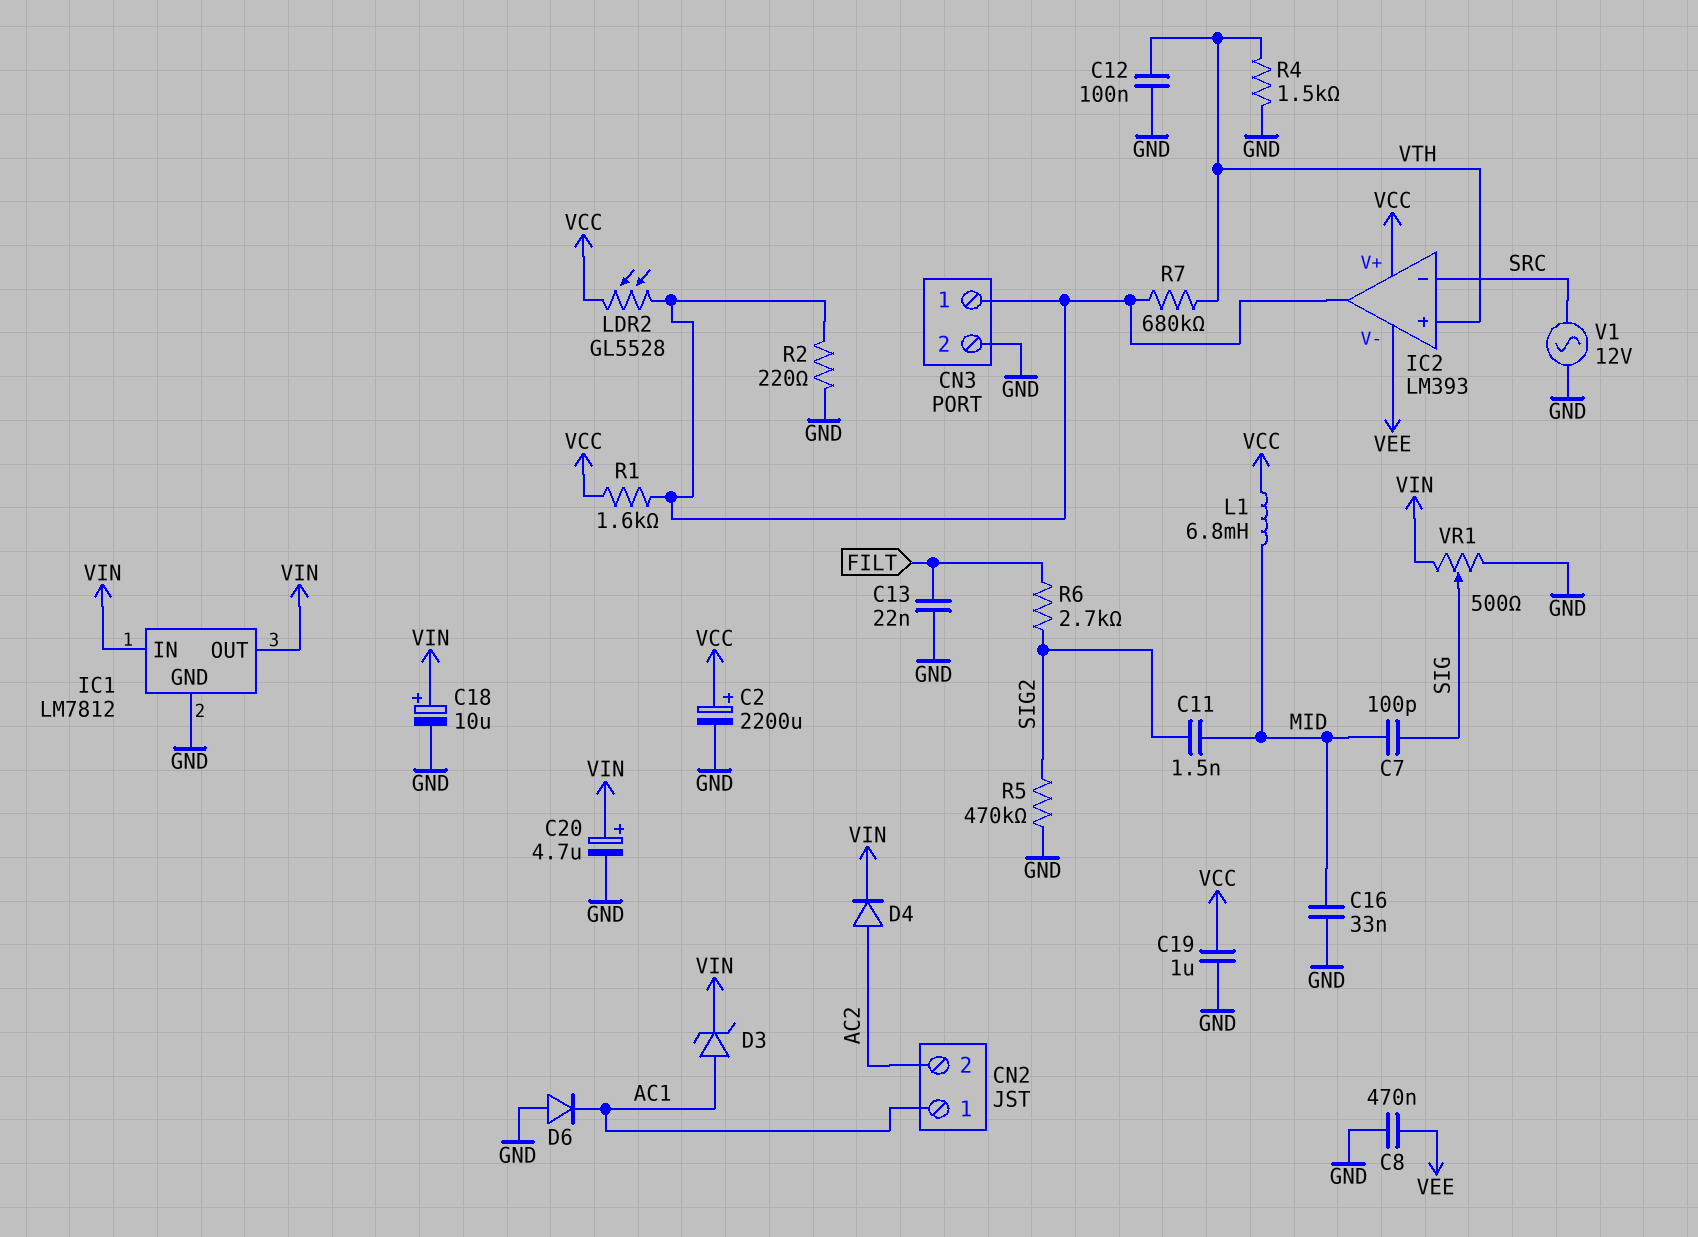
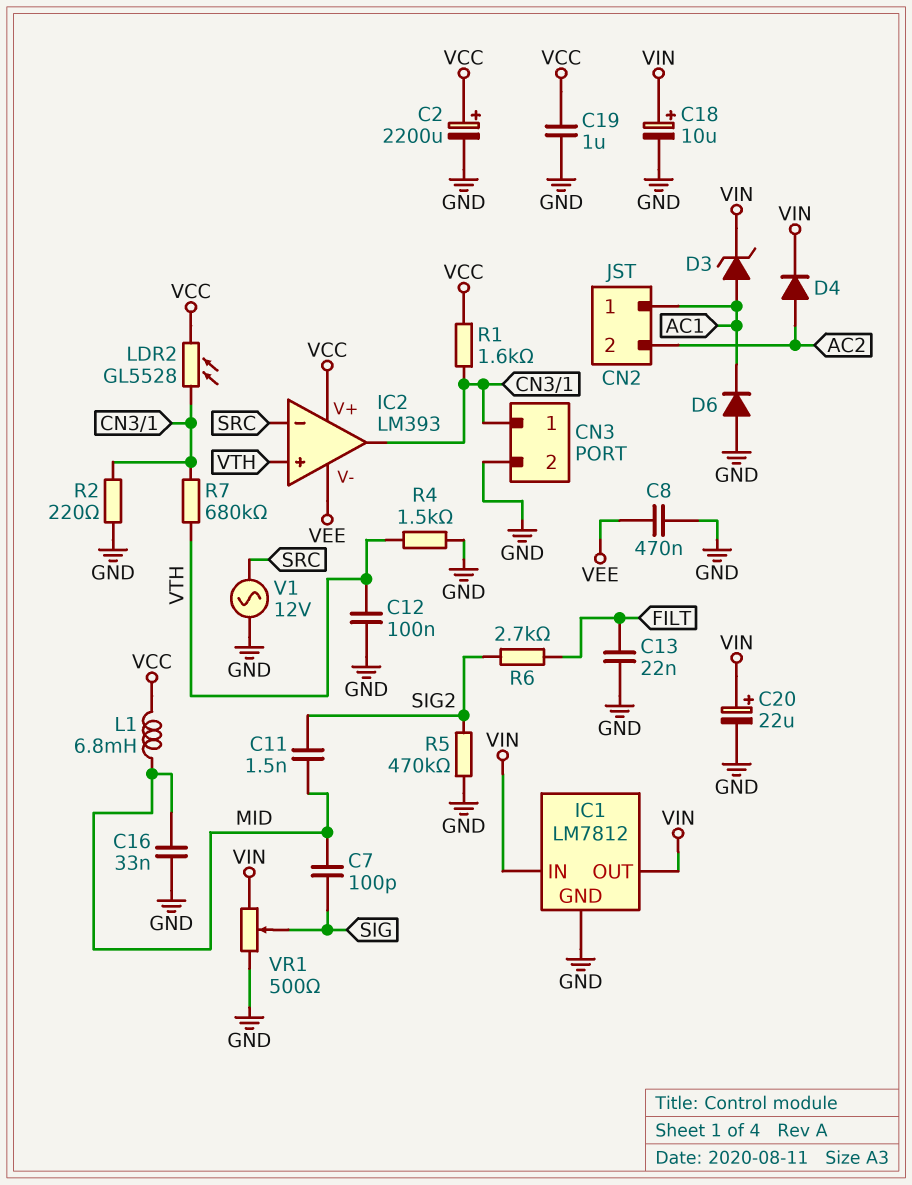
C20: 4.7uF (plus VIN, minus GND) -> 22uF (plus VIN, minus GND)

